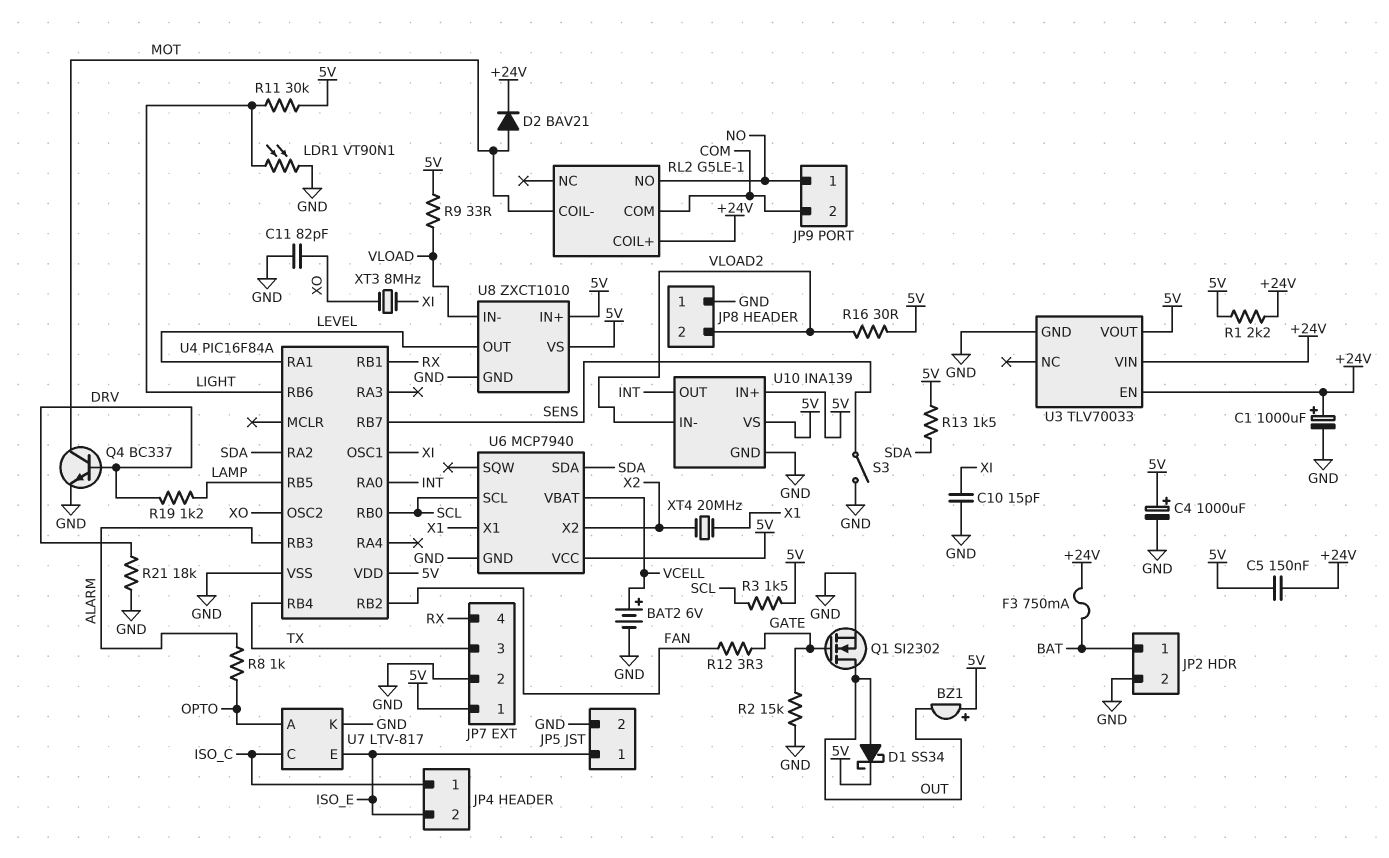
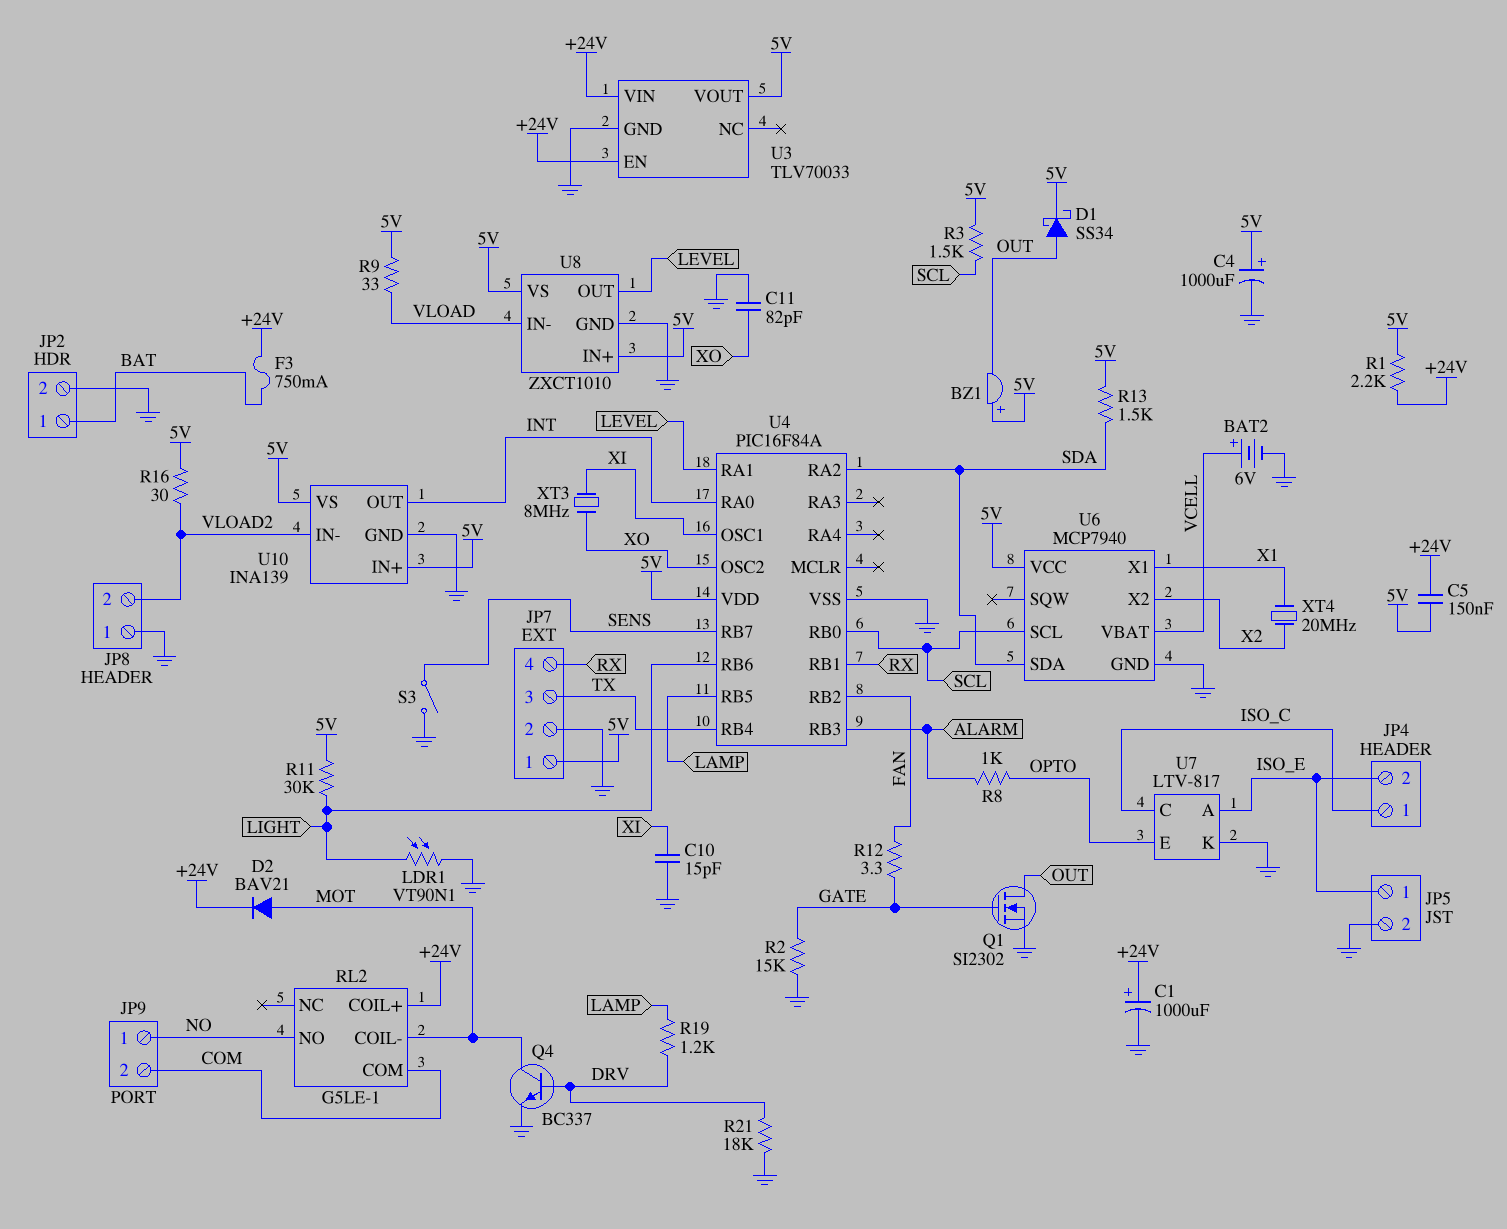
U7 pin A: OPTO -> ISO_E
U7 pin E: ISO_E -> OPTO

